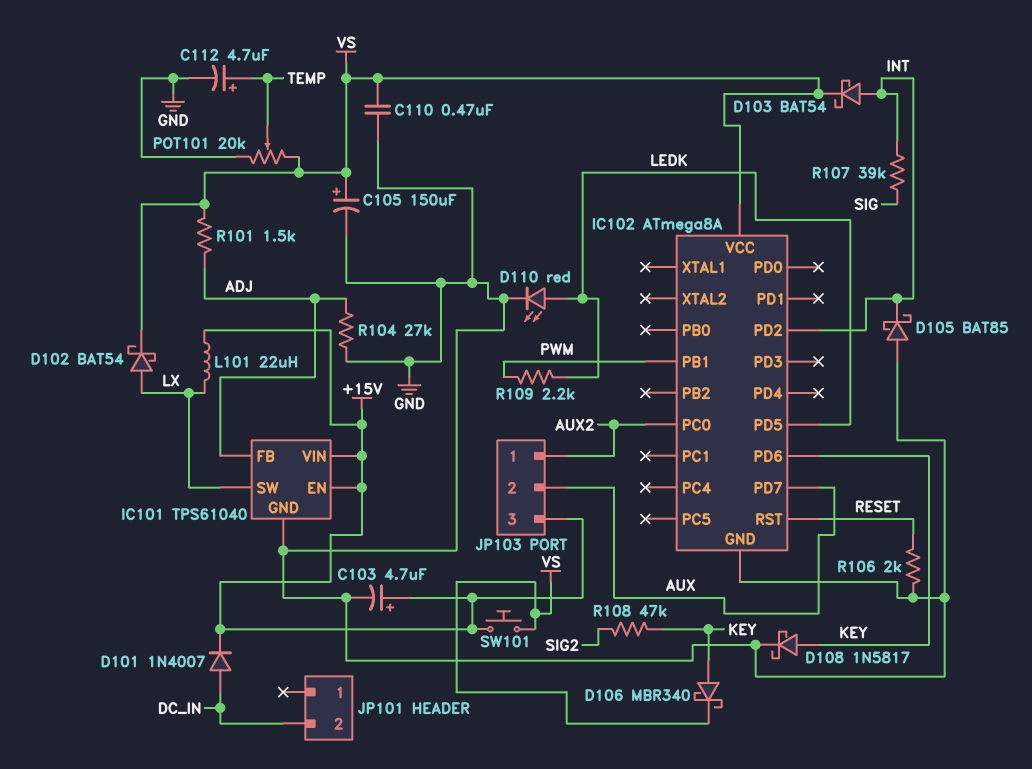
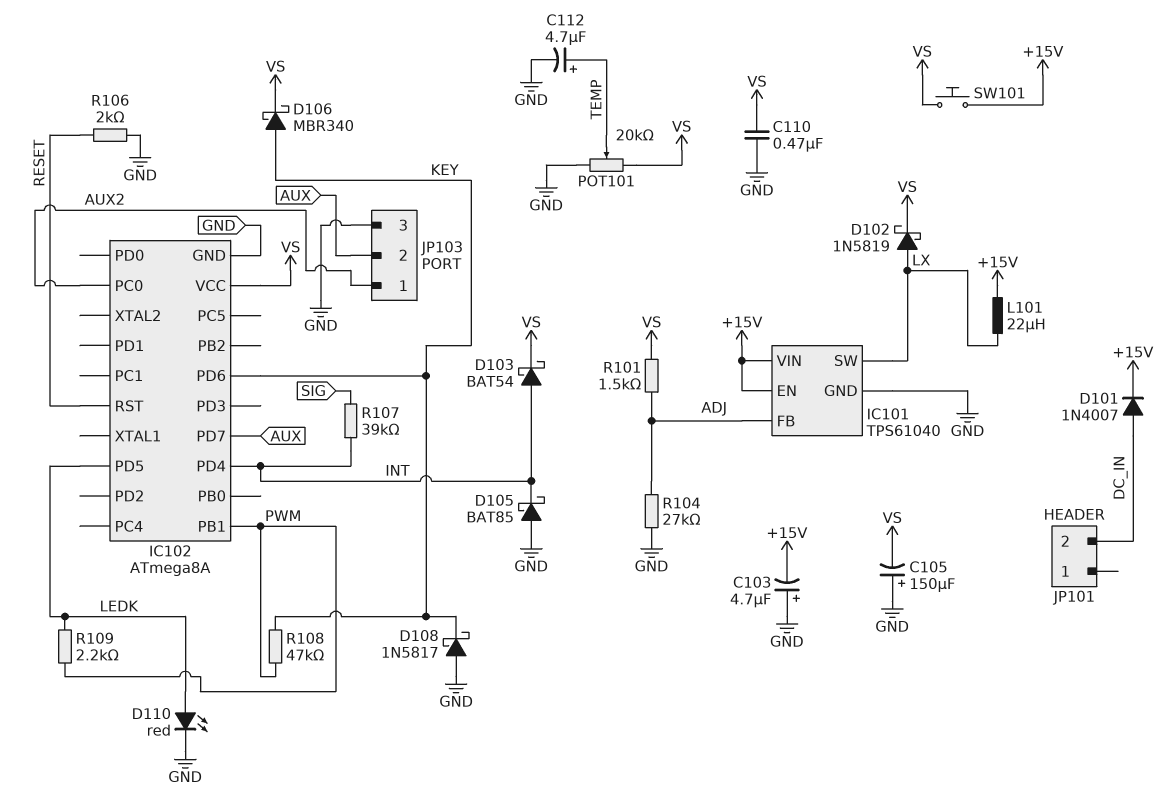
C103: 4.7uF (plus +15V, minus GND) -> 4.7uF (plus GND, minus +15V)
C105: 150uF (plus VS, minus GND) -> 150uF (plus GND, minus VS)
D102: schottky BAT54 (A LX, K VS) -> schottky 1N5819 (A LX, K VS)
D108: schottky 1N5817 (A KEY, K GND) -> schottky 1N5817 (A GND, K KEY)
IC102 pin PD2: INT -> none
IC102 pin PD4: none -> INT
JP103 pin 3: +15V -> GND
R108: 47k (KEY, SIG2) -> 47k (KEY, PWM)

